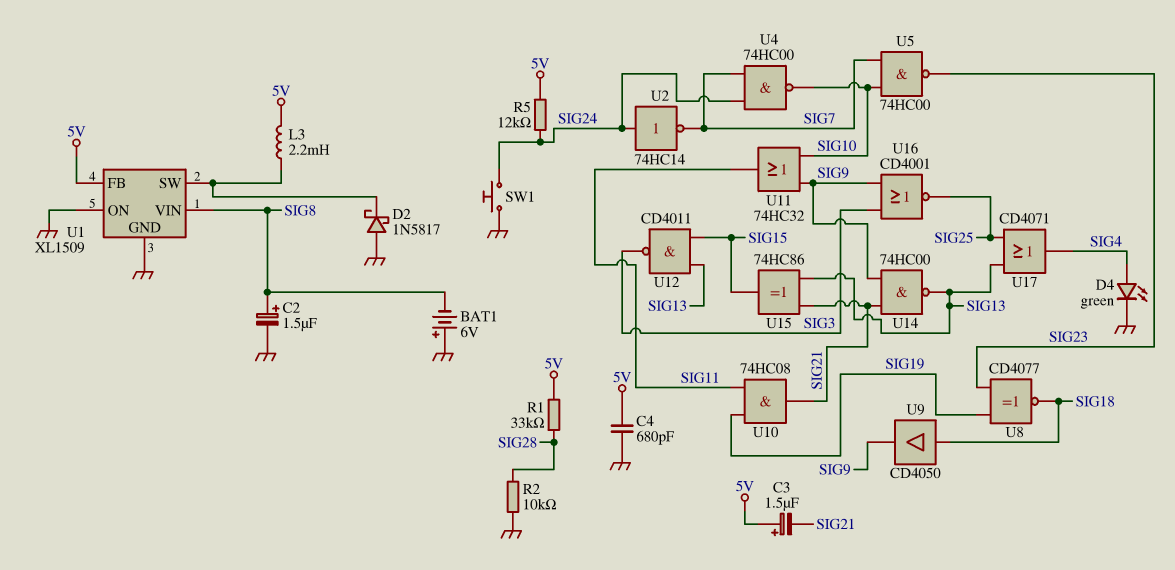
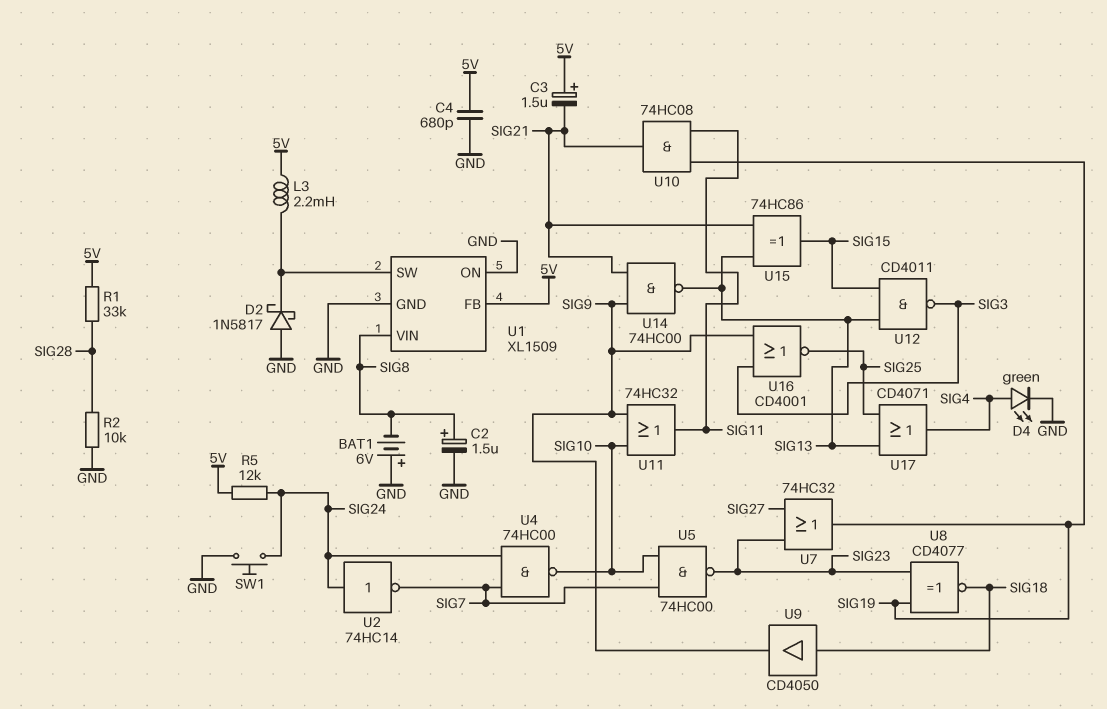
U7: none -> OR 74HC32 (in SIG23, in SIG27, out SIG19)

